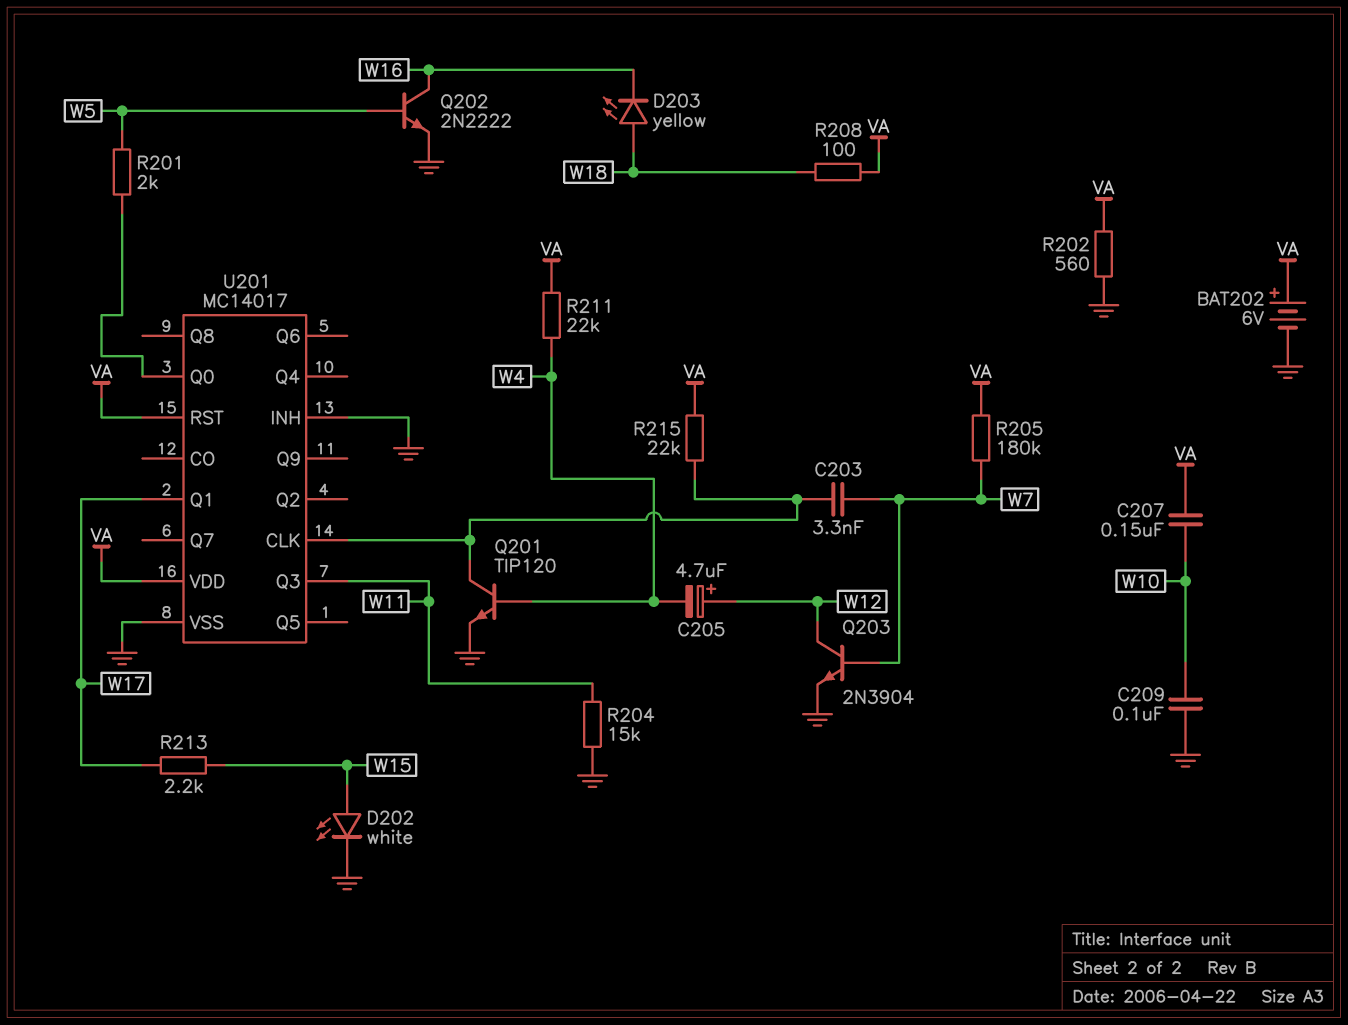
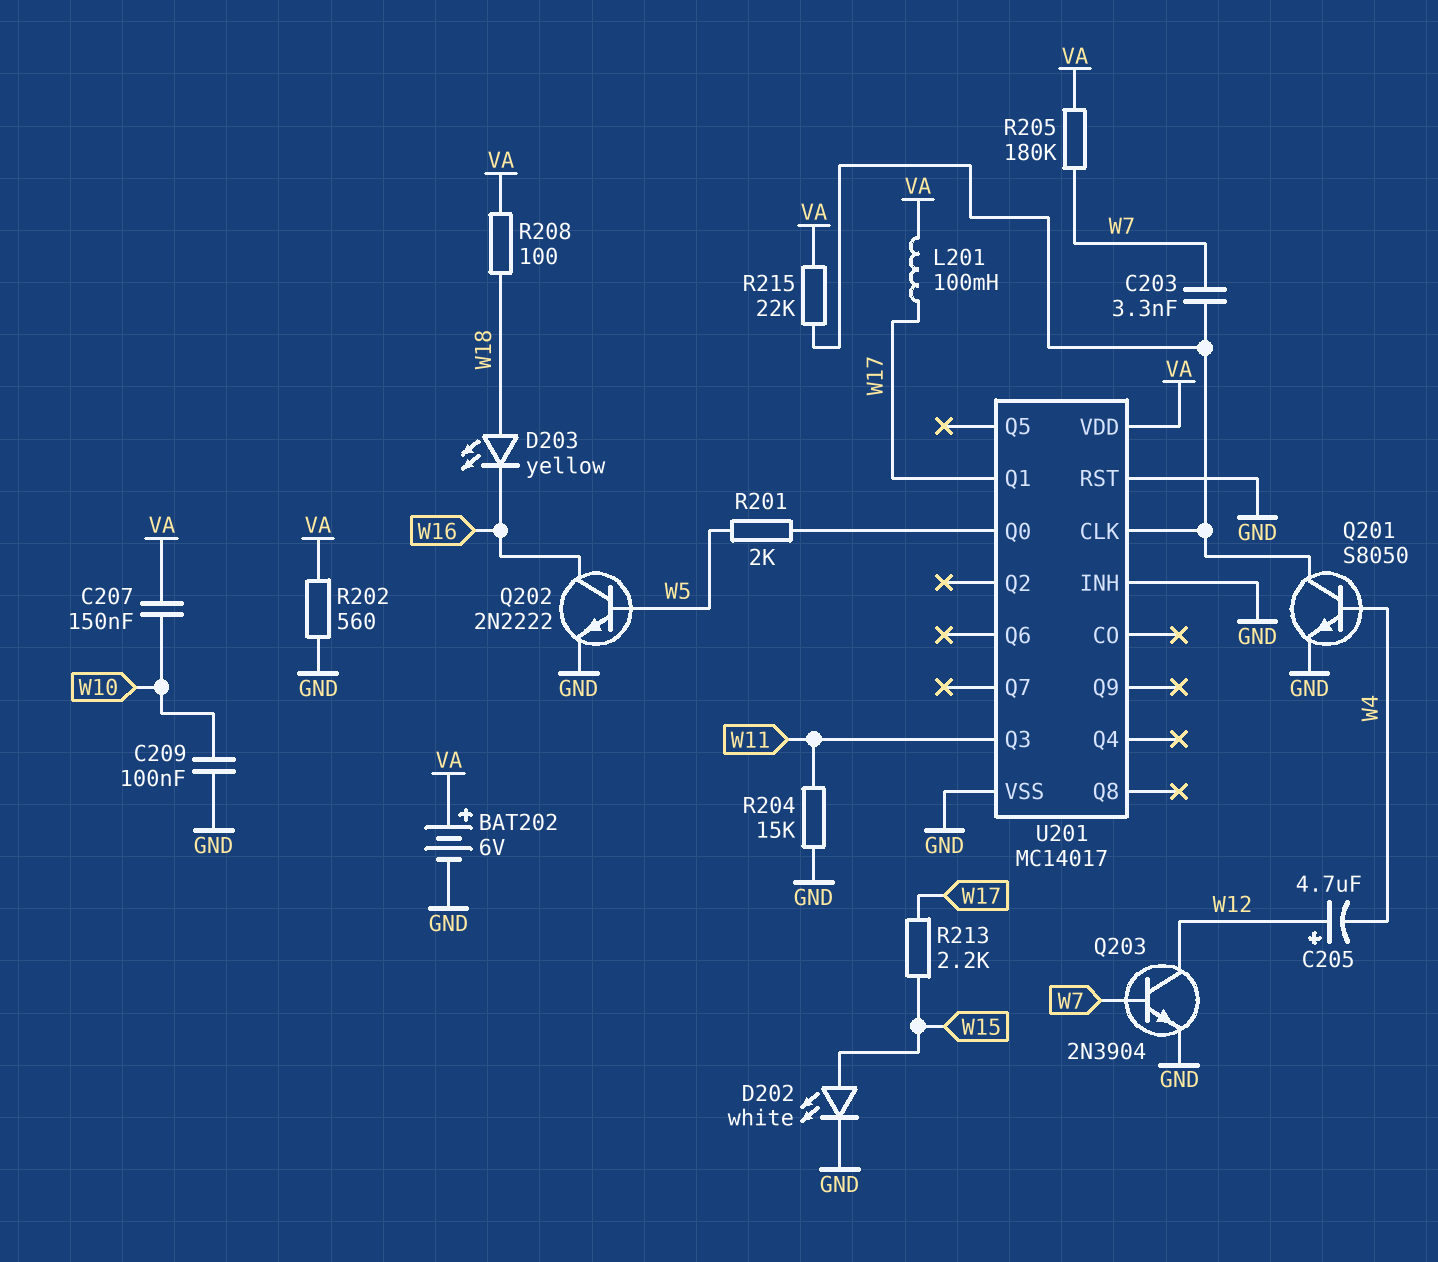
L201: none -> 100mH (VA, W17)
Q201: NPN TIP120 (B W4, C U201/CLK, E GND) -> NPN S8050 (B W4, C U201/CLK, E GND)
R211: 22k (VA, W4) -> none
U201 pin RST: VA -> GND

